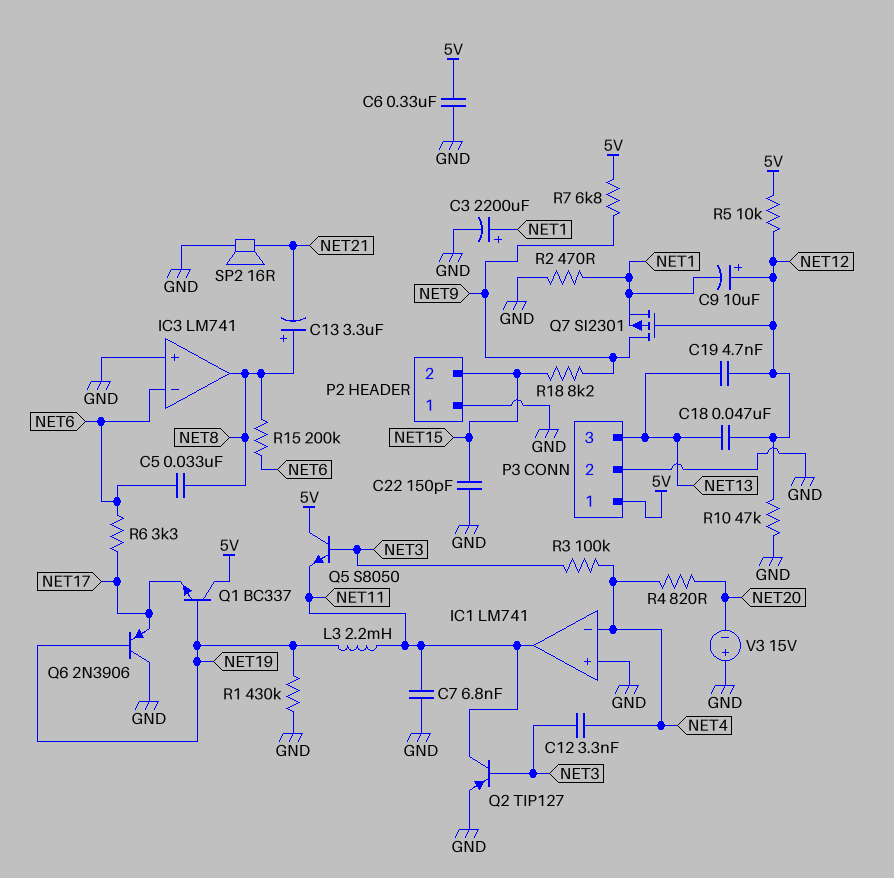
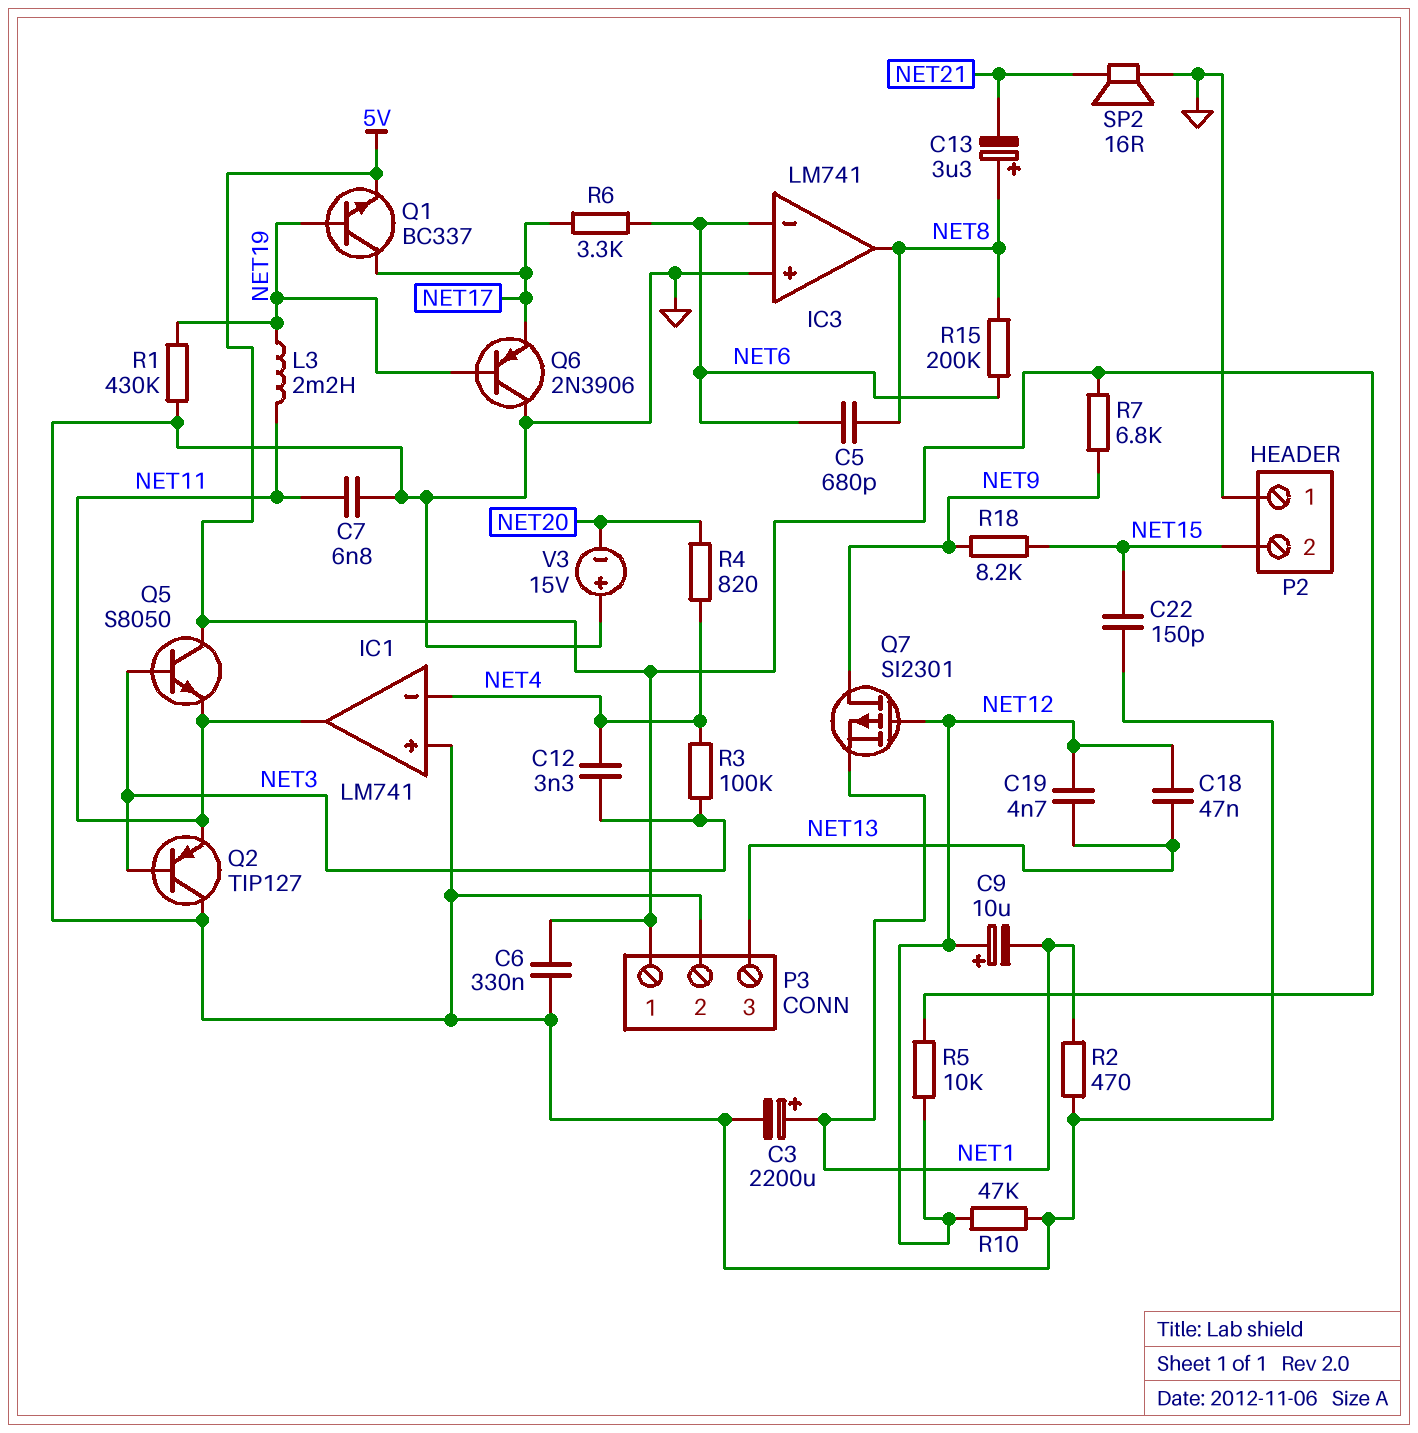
C5: 33nF (NET6, NET8) -> 680pF (NET6, NET8)
Q1: NPN BC337 (B NET19, C 5V, E NET17) -> NPN BC337 (B NET19, C NET17, E 5V)
Q2: PNP TIP127 (B NET3, C NET11, E GND) -> PNP TIP127 (B NET3, C GND, E NET11)

